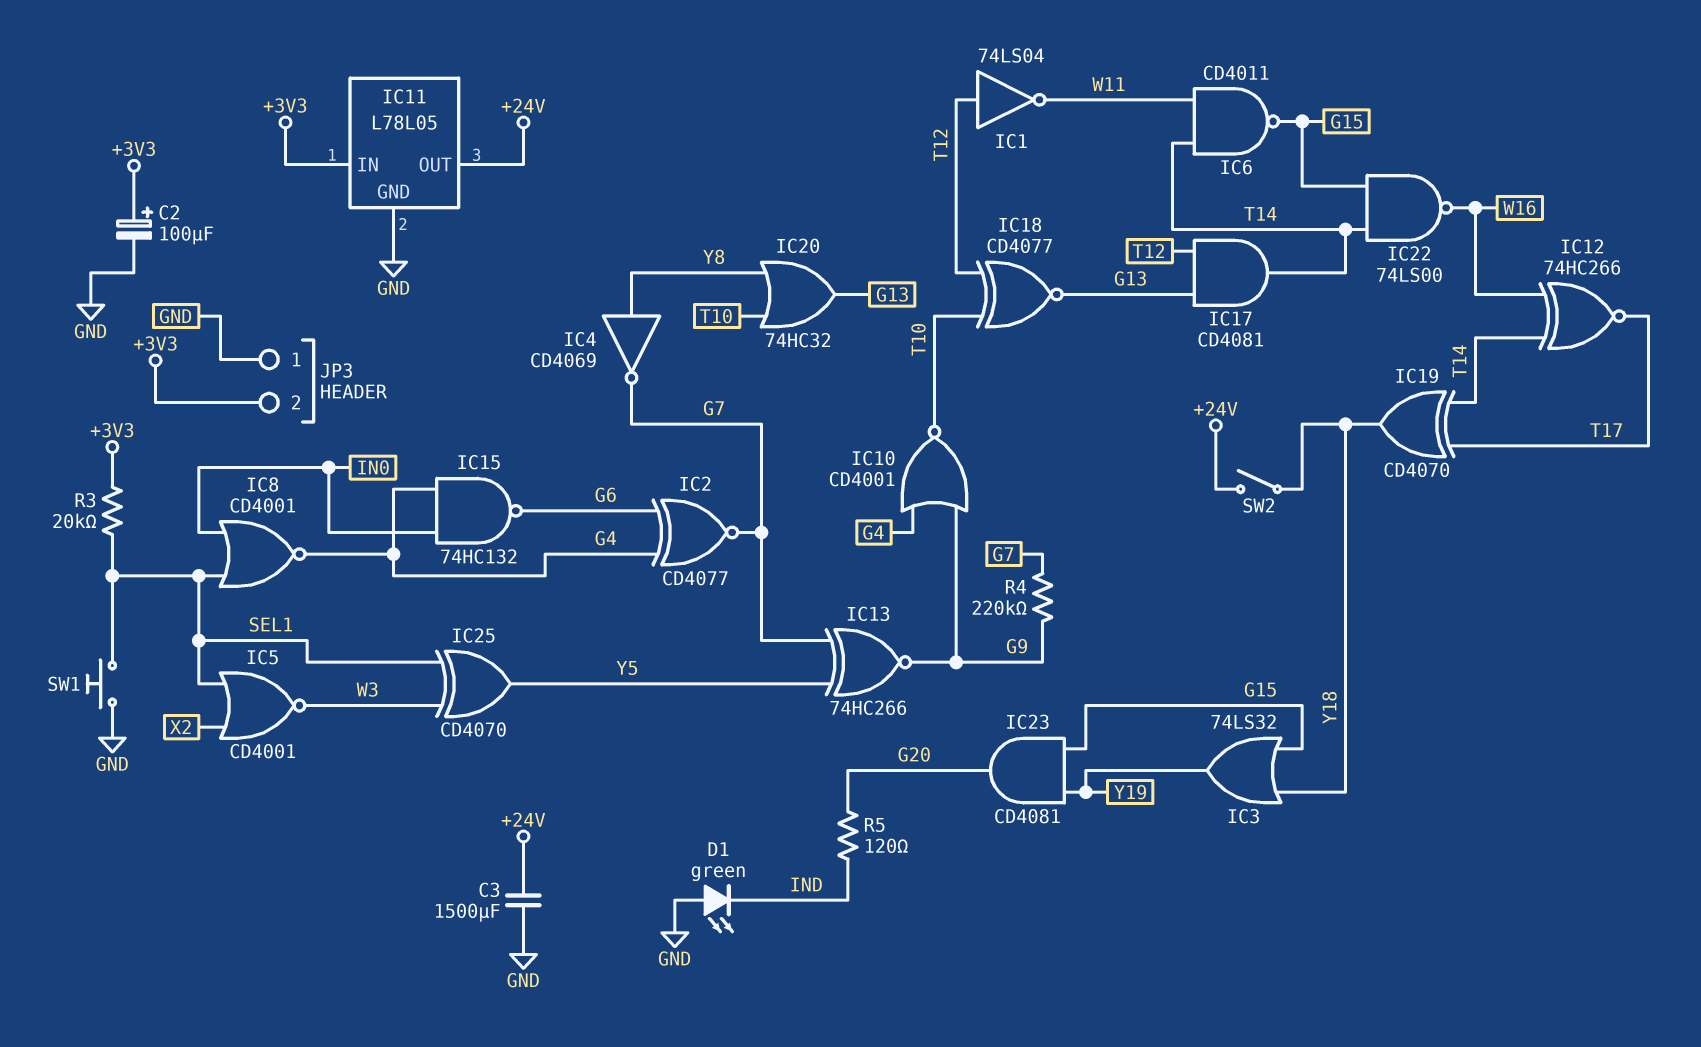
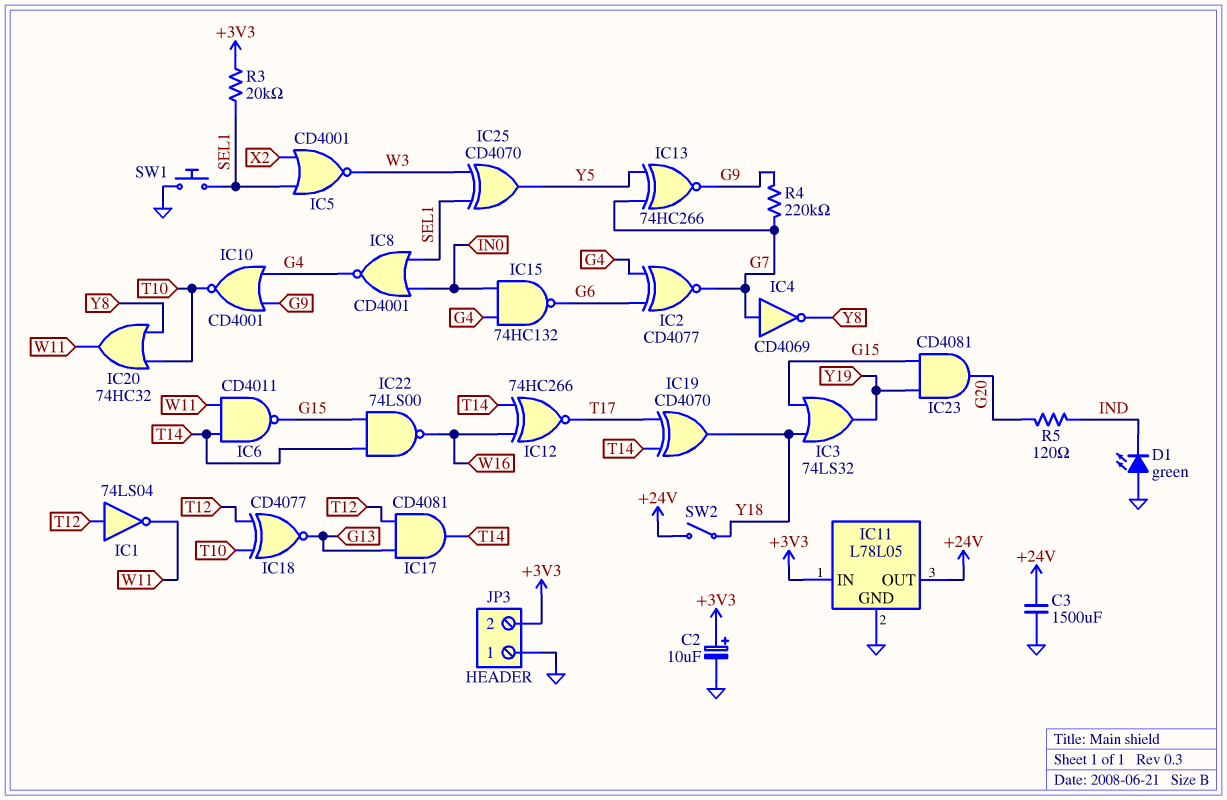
C2: 100uF (plus +3V3, minus GND) -> 10uF (plus +3V3, minus GND)
IC4: NOT CD4069 (in Y8, out G7) -> NOT CD4069 (in G7, out Y8)
IC20: OR 74HC32 (in T10, in Y8, out G13) -> OR 74HC32 (in T10, in Y8, out W11)

